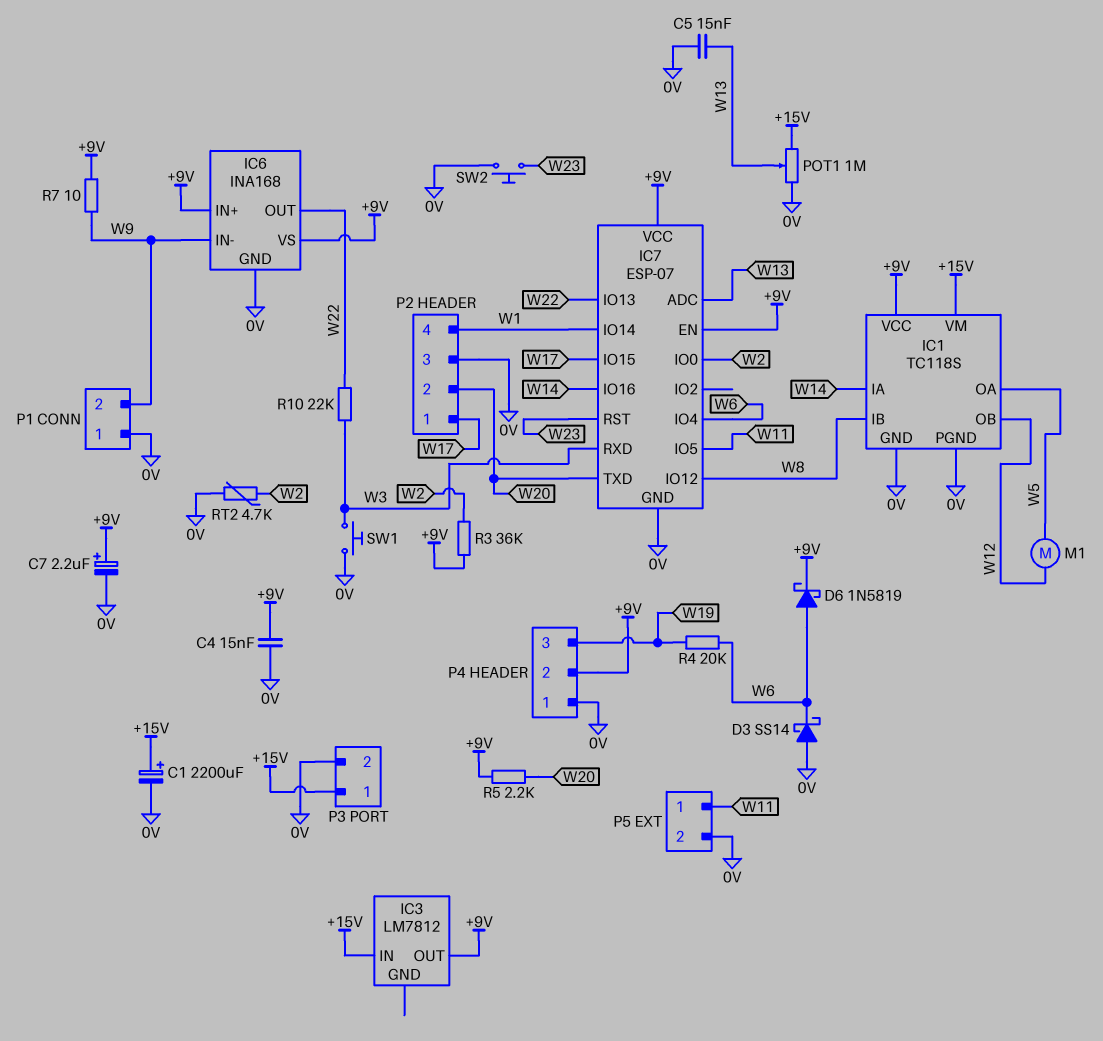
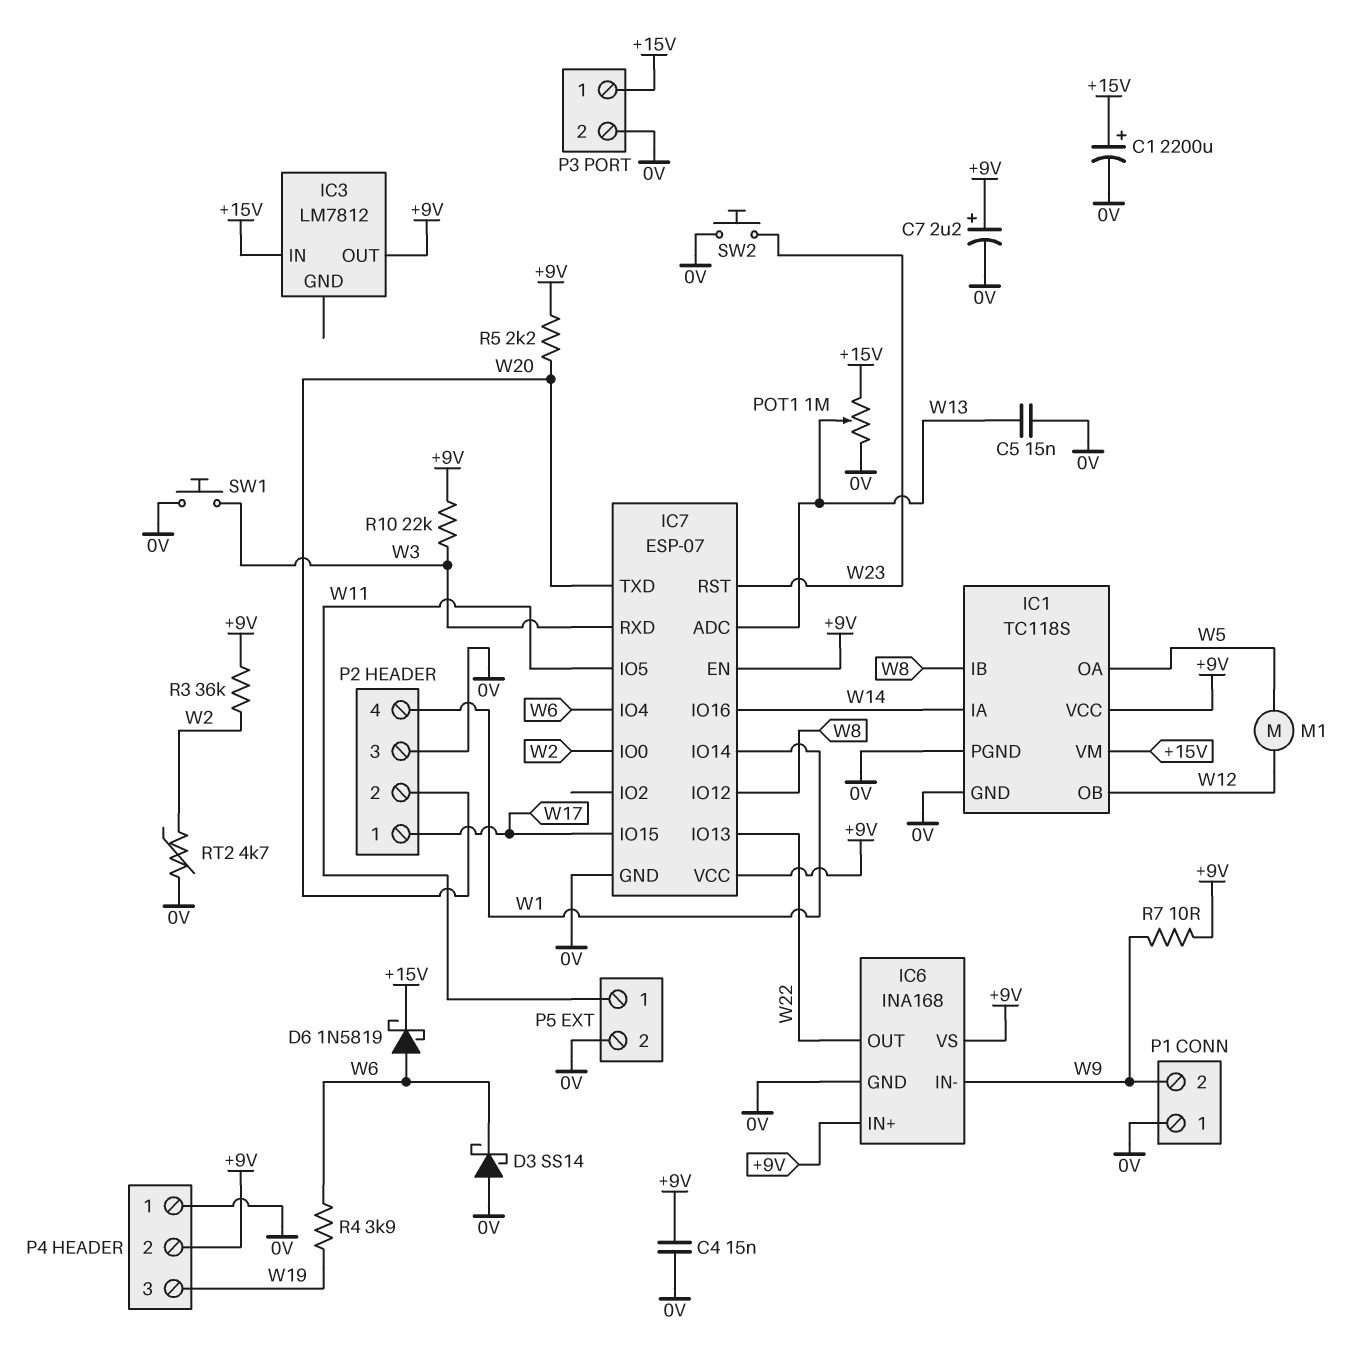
D6: schottky 1N5819 (A W6, K +9V) -> schottky 1N5819 (A W6, K +15V)
R4: 20k (W6, W19) -> 3.9k (W6, W19)
R10: 22k (W3, W22) -> 22k (+9V, W3)

